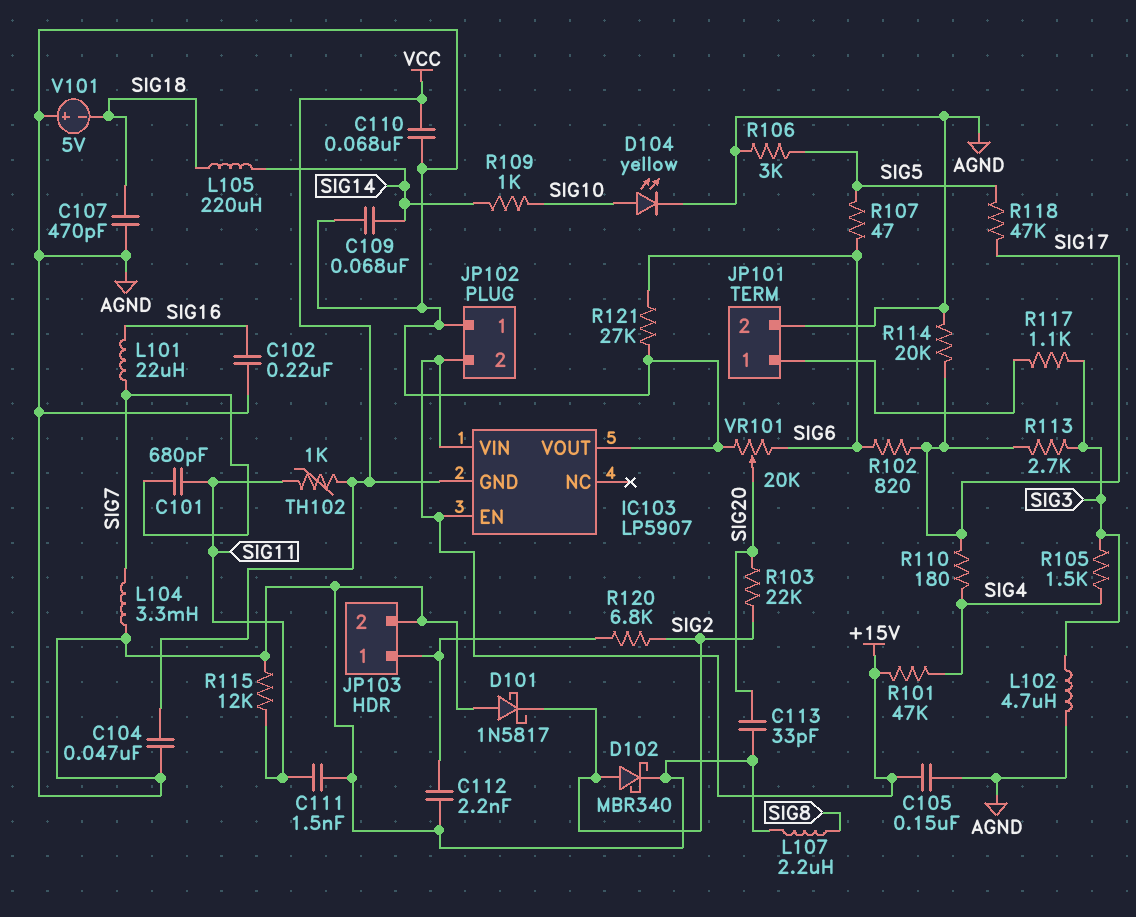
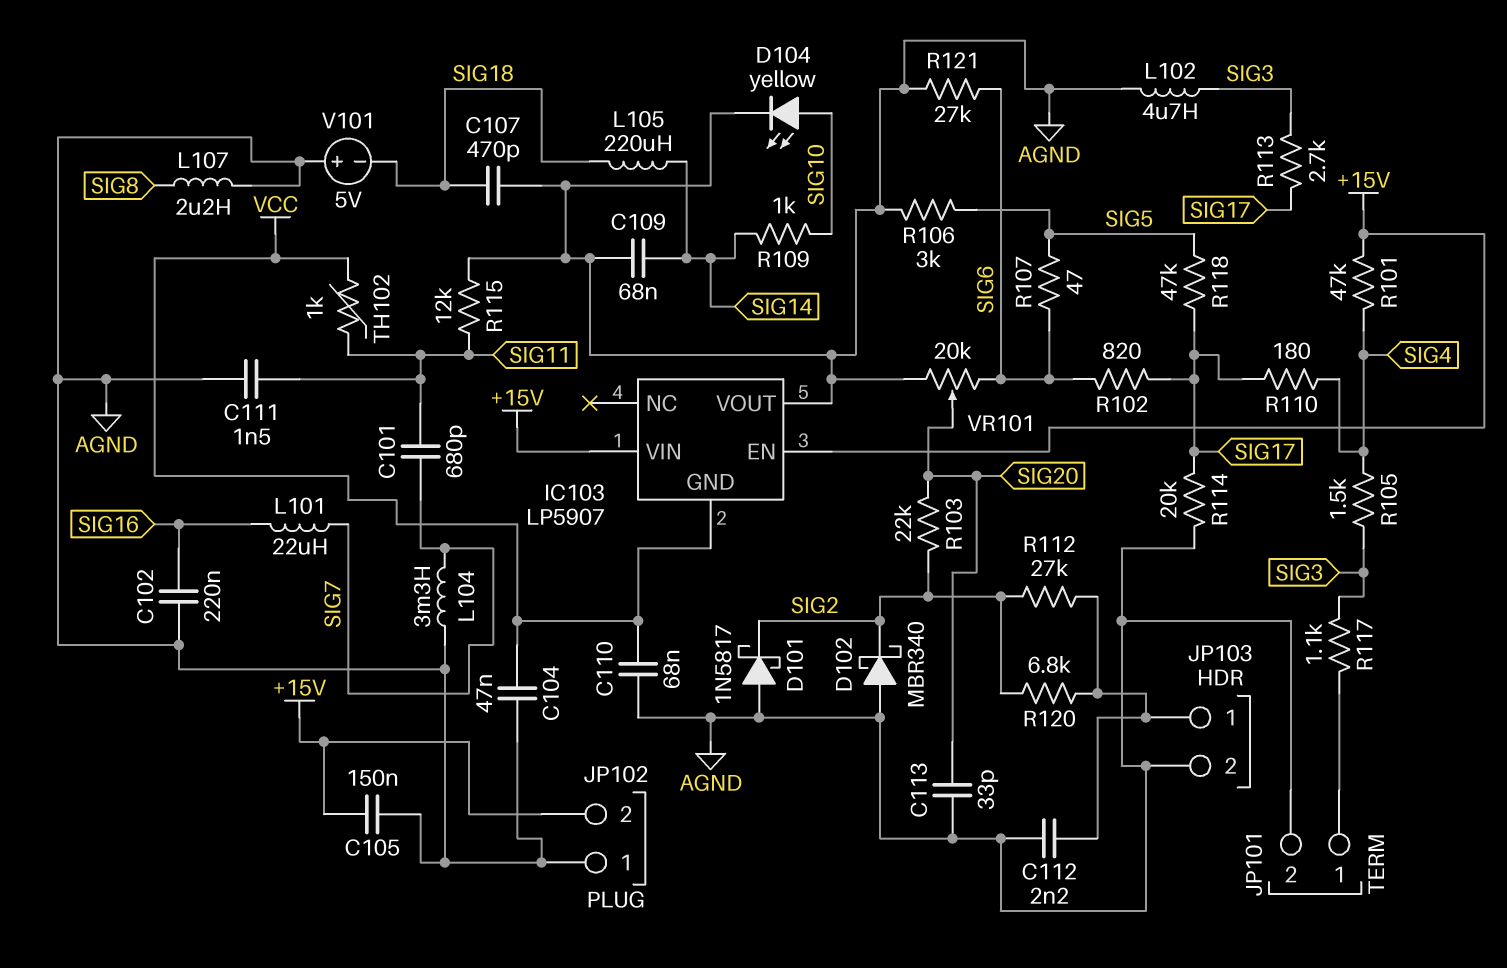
D102: schottky MBR340 (A SIG2, K AGND) -> schottky MBR340 (A AGND, K SIG2)
R112: none -> 27k (JP103/1, SIG2)

